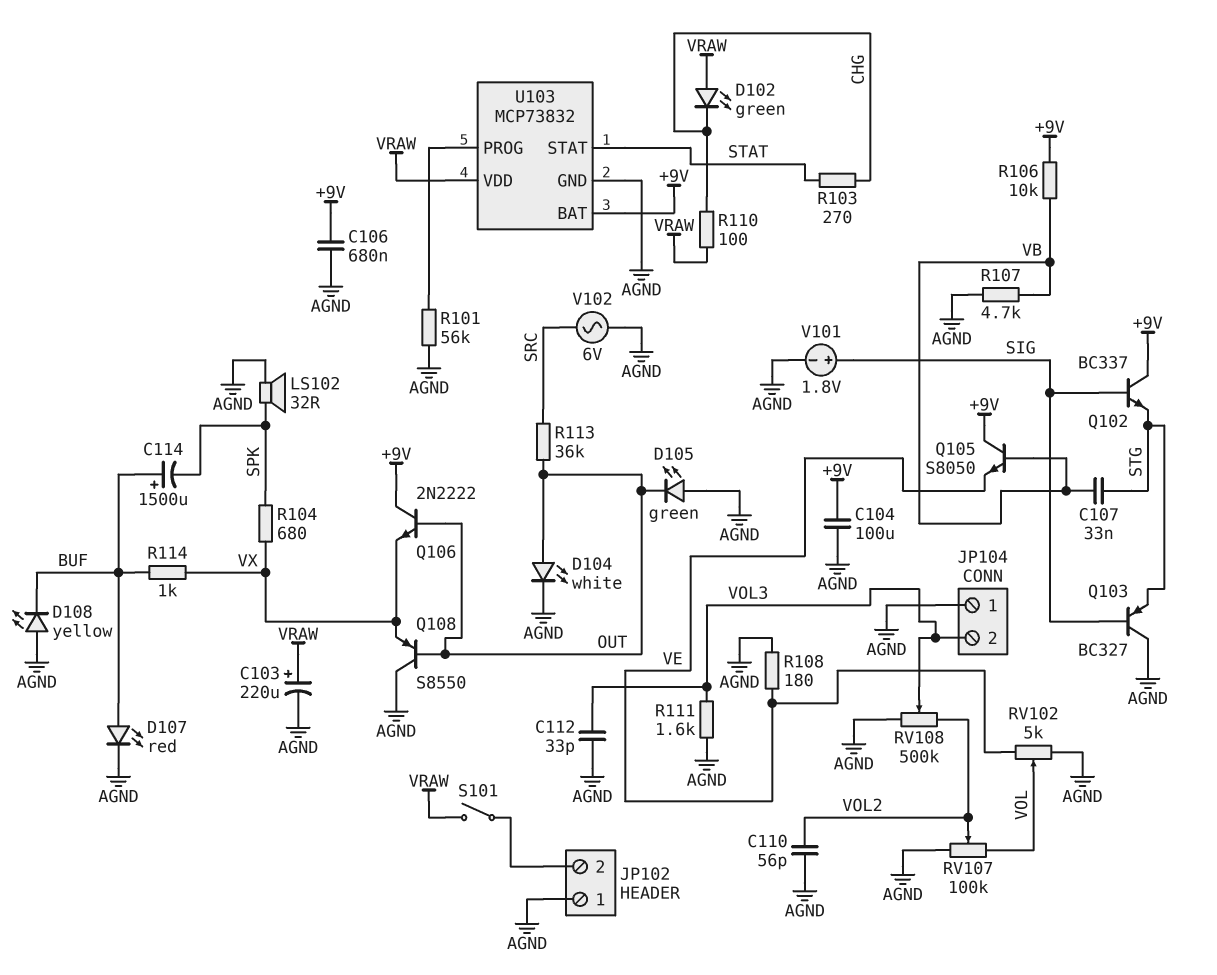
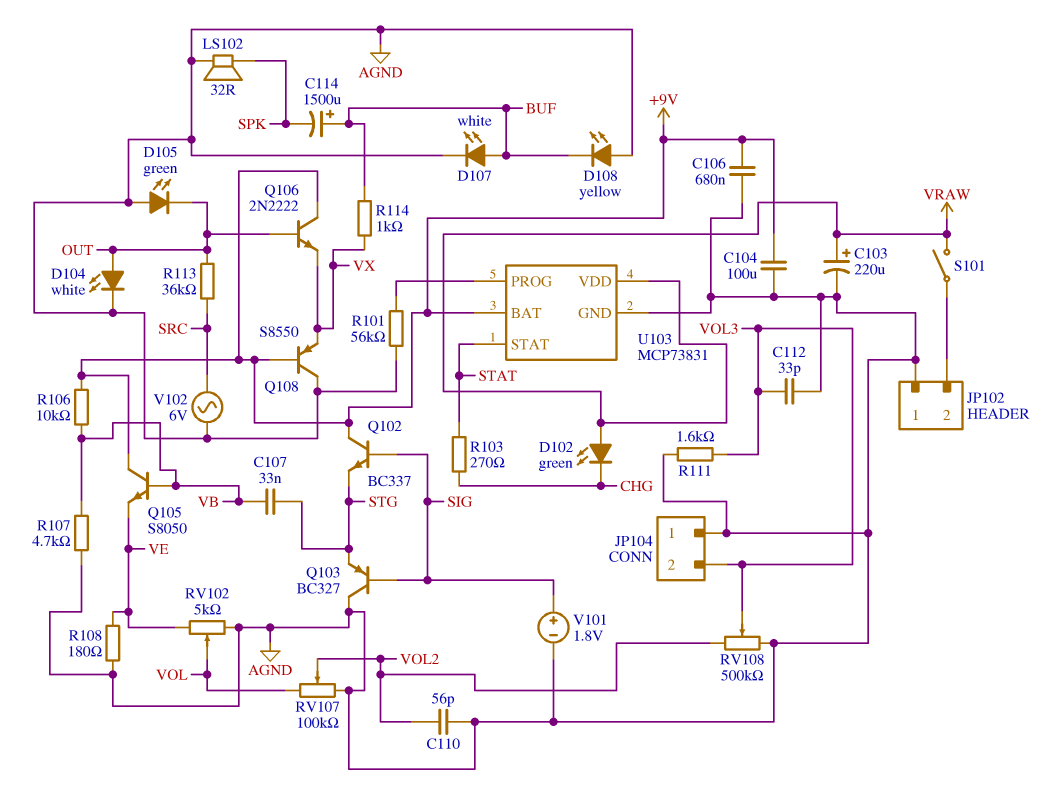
D107: LED red (A BUF, K AGND) -> LED white (A BUF, K AGND)
Q108: PNP S8550 (B OUT, C AGND, E VX) -> PNP S8550 (B +9V, C AGND, E VX)
R104: 680 (SPK, VX) -> none
R110: 100 (CHG, VRAW) -> none
U103: MCP73832 -> MCP73831

